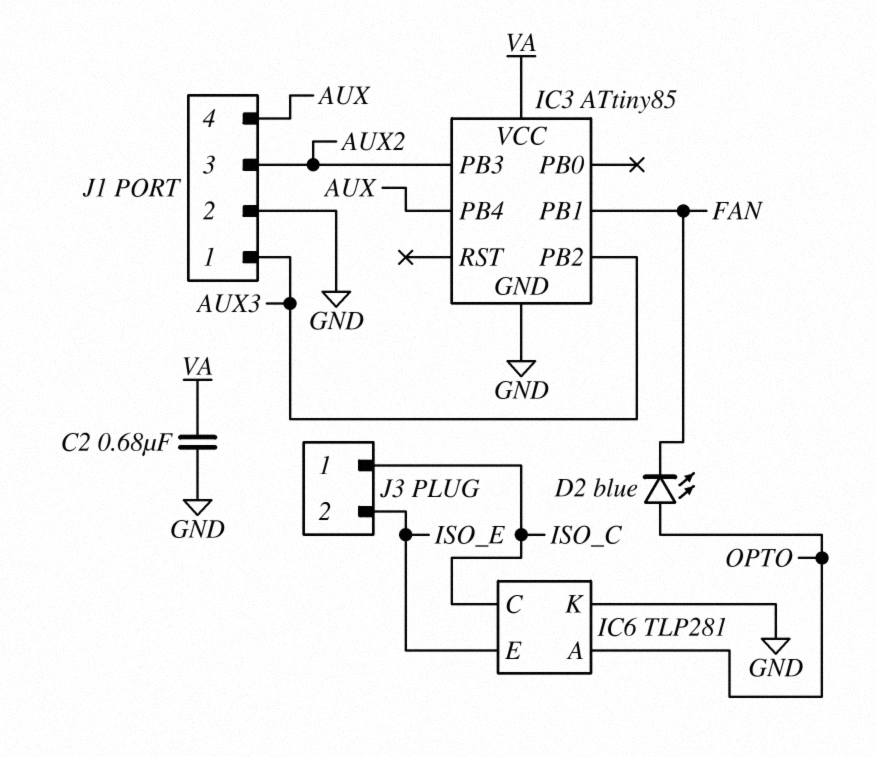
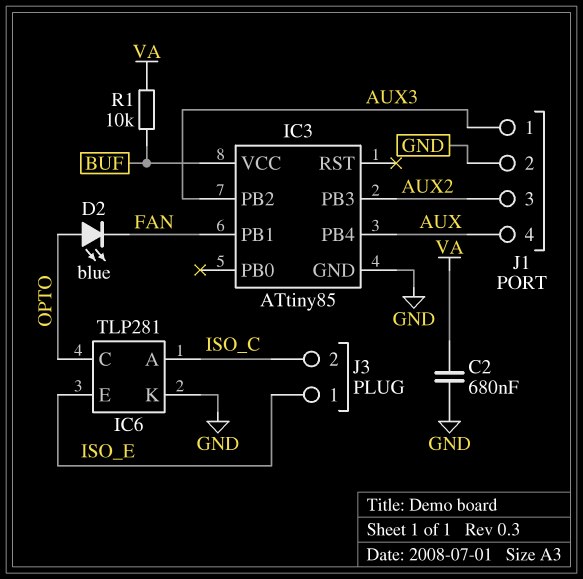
IC3 pin VCC: VA -> BUF
IC6 pin A: OPTO -> ISO_C
IC6 pin C: ISO_C -> OPTO
J3 pin 1: ISO_C -> ISO_E
J3 pin 2: ISO_E -> ISO_C
R1: none -> 10k (BUF, VA)

